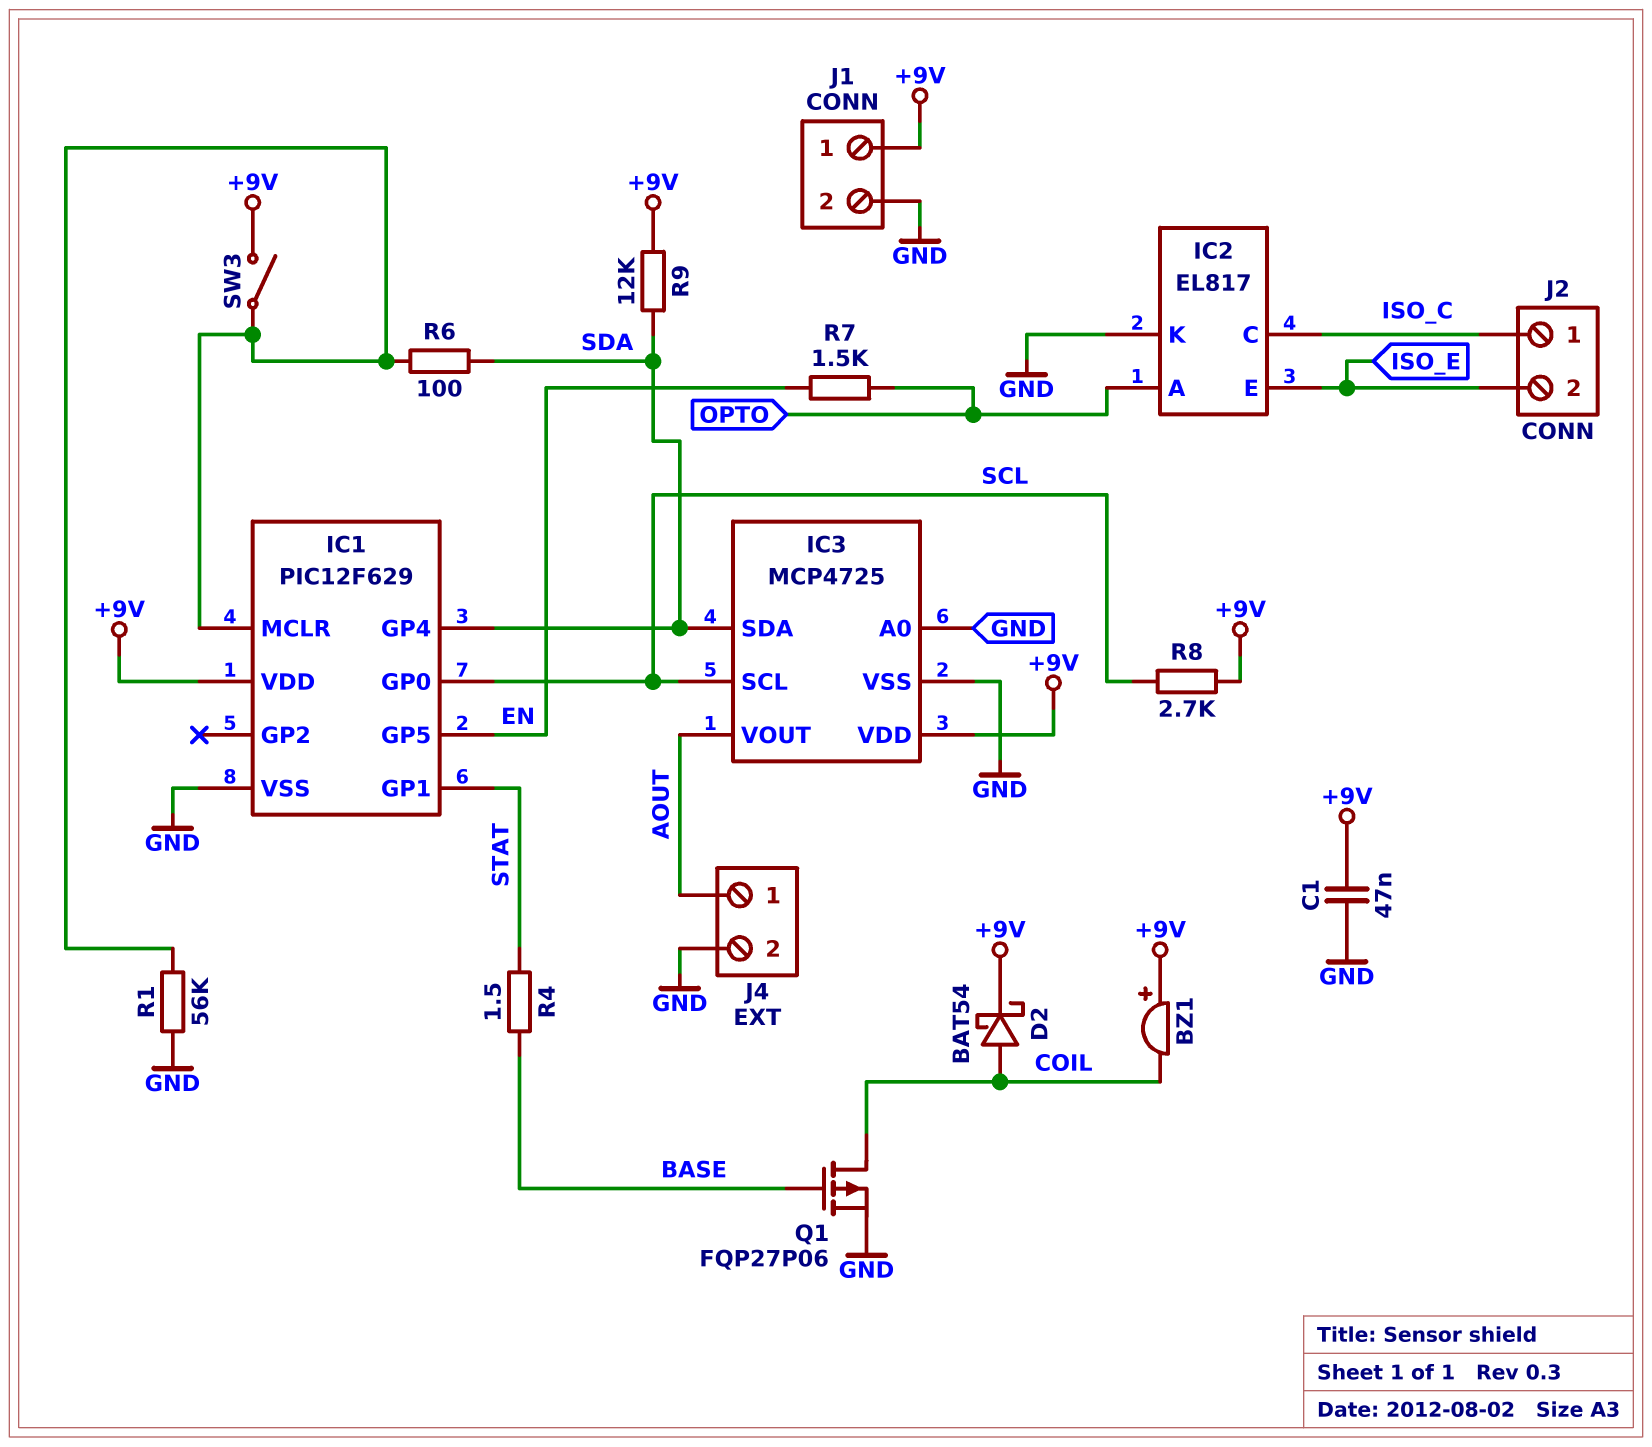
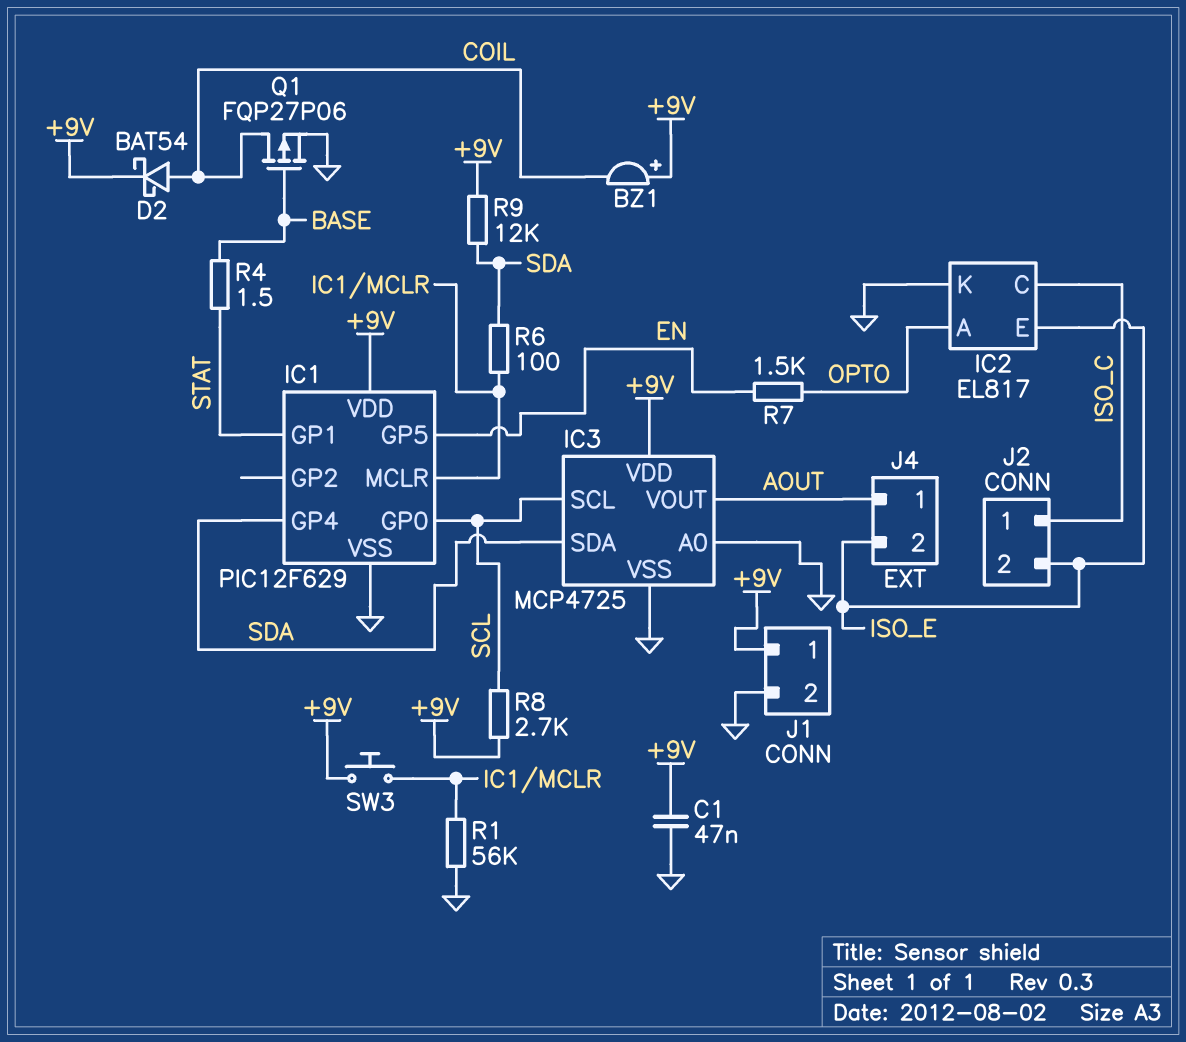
J4 pin 2: GND -> ISO_E
SW3: switch (+9V, IC1/MCLR) -> button (+9V, IC1/MCLR)

